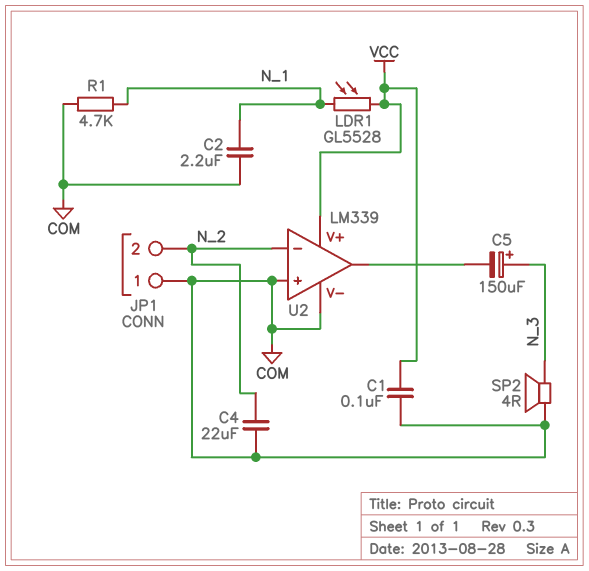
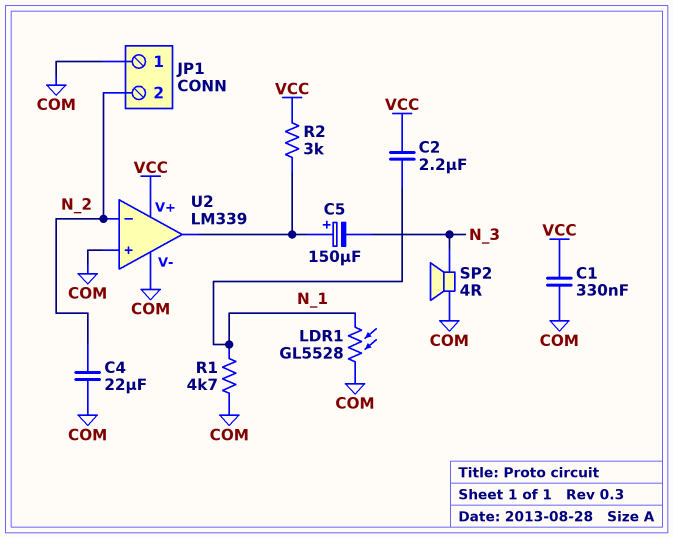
C1: 100nF (COM, VCC) -> 330nF (COM, VCC)
C2: 2.2uF (COM, N_1) -> 2.2uF (N_1, VCC)
C5: 150uF (plus N_3, minus U2/out) -> 150uF (plus U2/out, minus N_3)
LDR1: GL5528 (N_1, VCC) -> GL5528 (COM, N_1)
R2: none -> 3k (U2/out, VCC)

